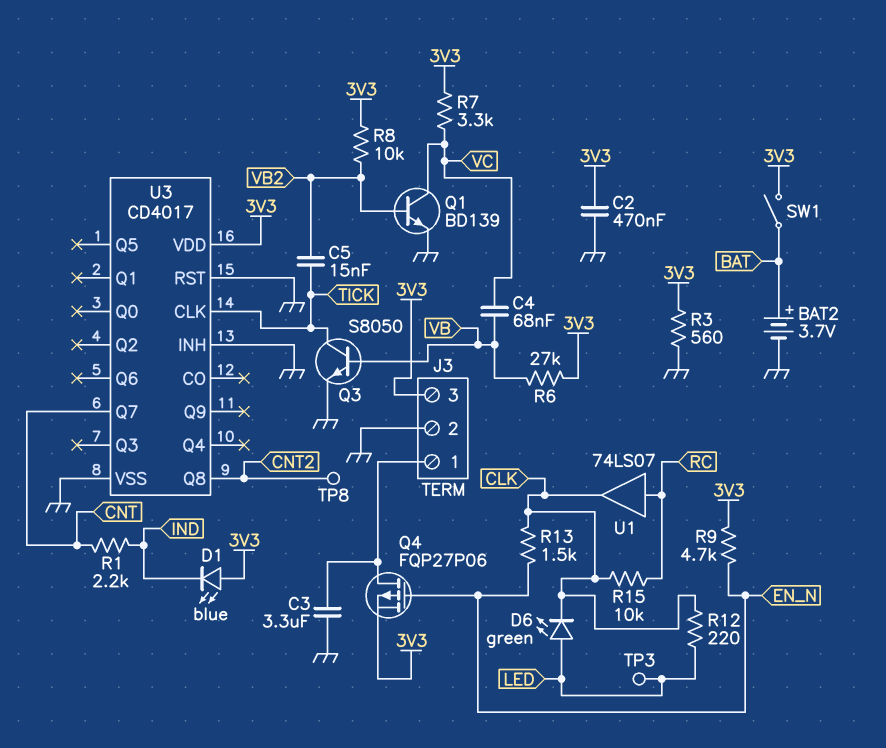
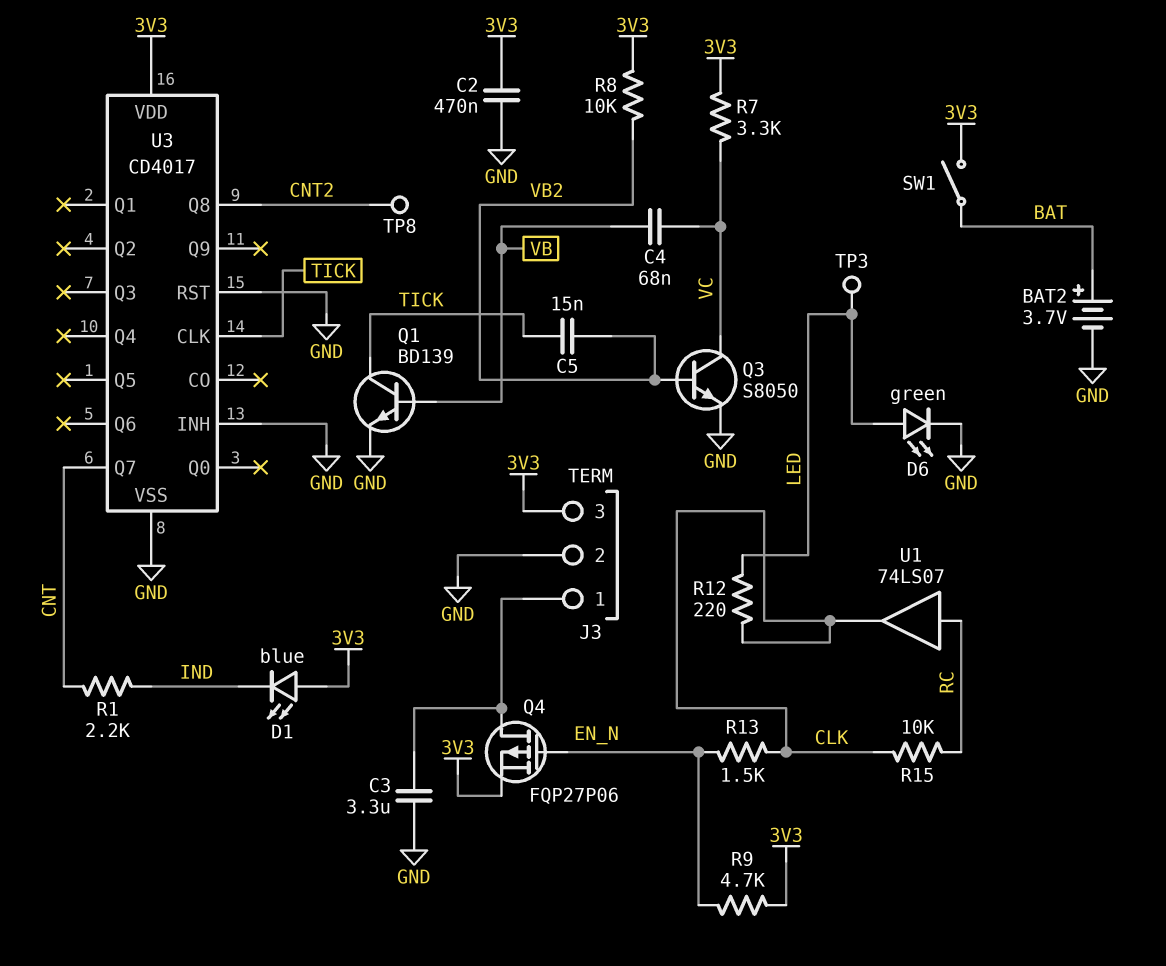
D6: LED green (A LED, K CLK) -> LED green (A LED, K GND)
Q1: NPN BD139 (B VB2, C VC, E GND) -> NPN BD139 (B VB, C TICK, E GND)
Q3: NPN S8050 (B VB, C TICK, E GND) -> NPN S8050 (B VB2, C VC, E GND)
R3: 560 (3V3, GND) -> none
R6: 27k (3V3, VB) -> none

